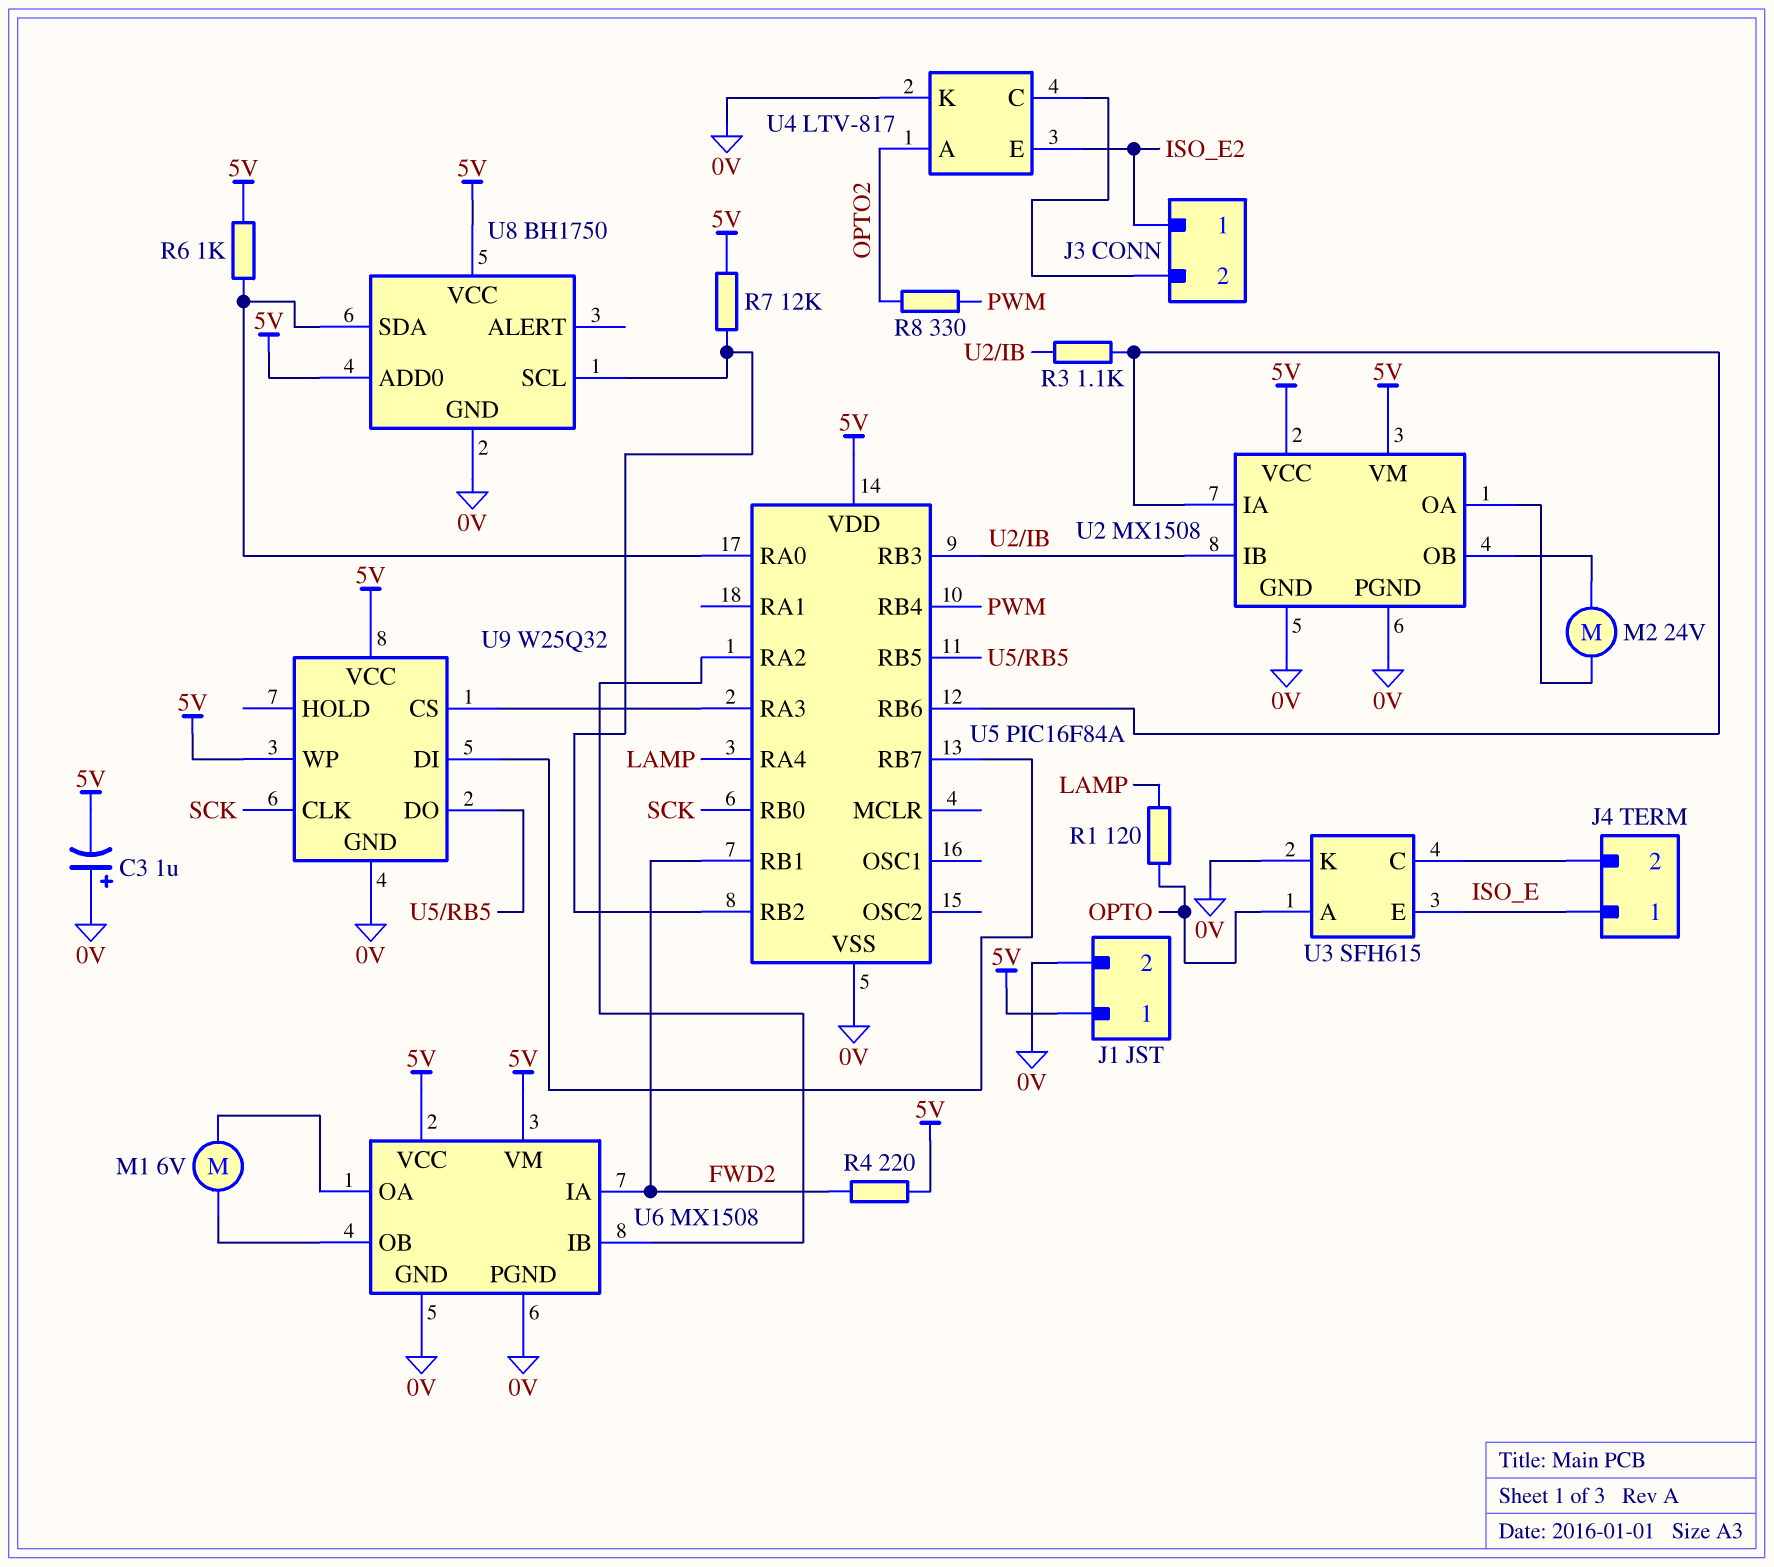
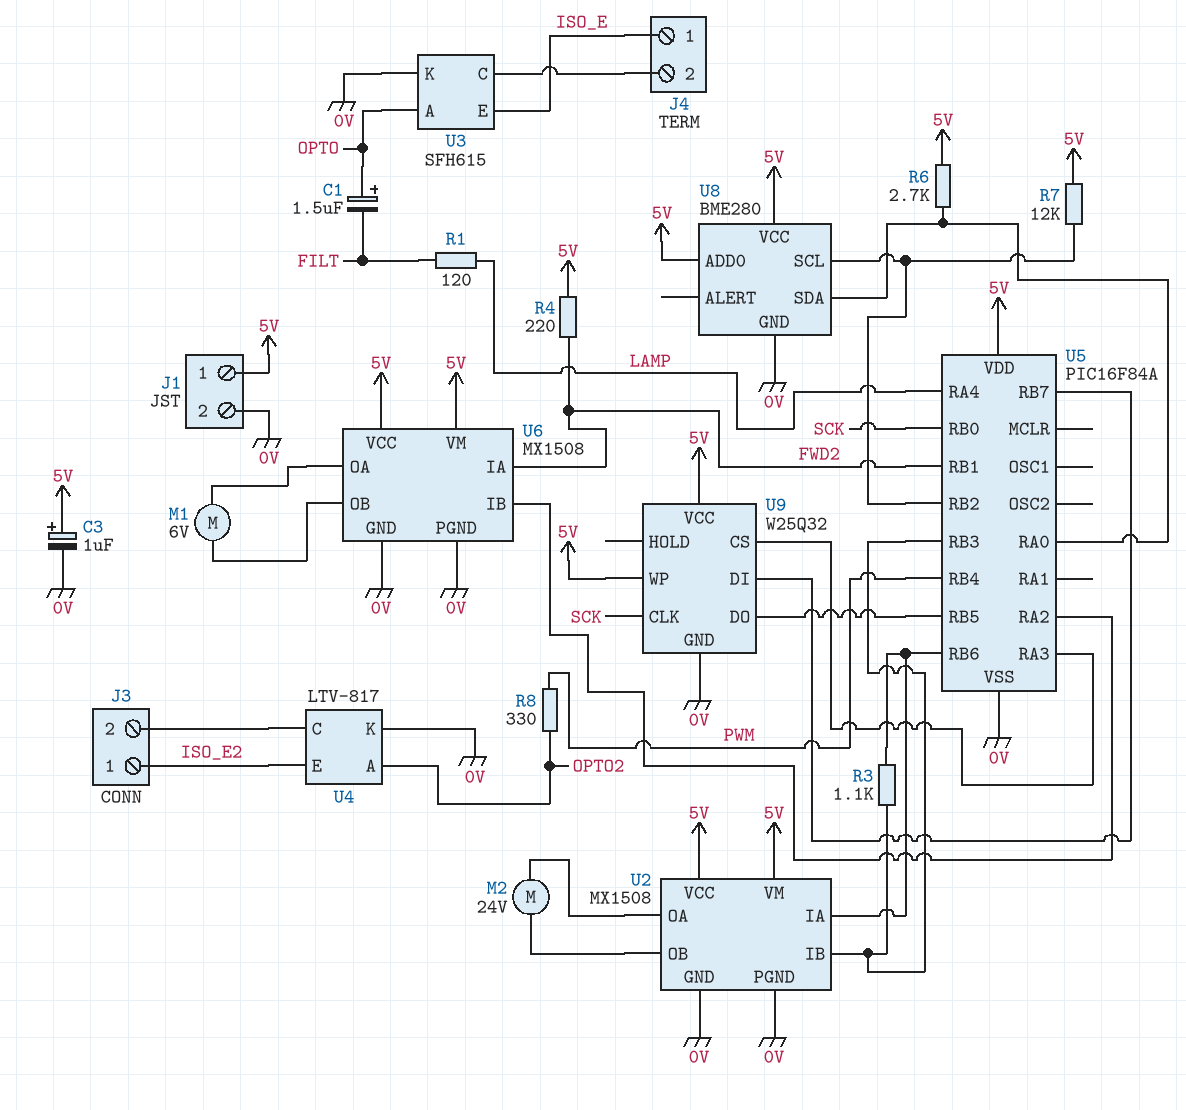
C1: none -> 1.5uF (plus OPTO, minus FILT)
C3: 1uF (plus 0V, minus 5V) -> 1uF (plus 5V, minus 0V)
R1: 120 (LAMP, OPTO) -> 120 (FILT, LAMP)
R6: 1k (5V, U5/RA0) -> 2.7k (5V, U5/RA0)
U8: BH1750 -> BME280

